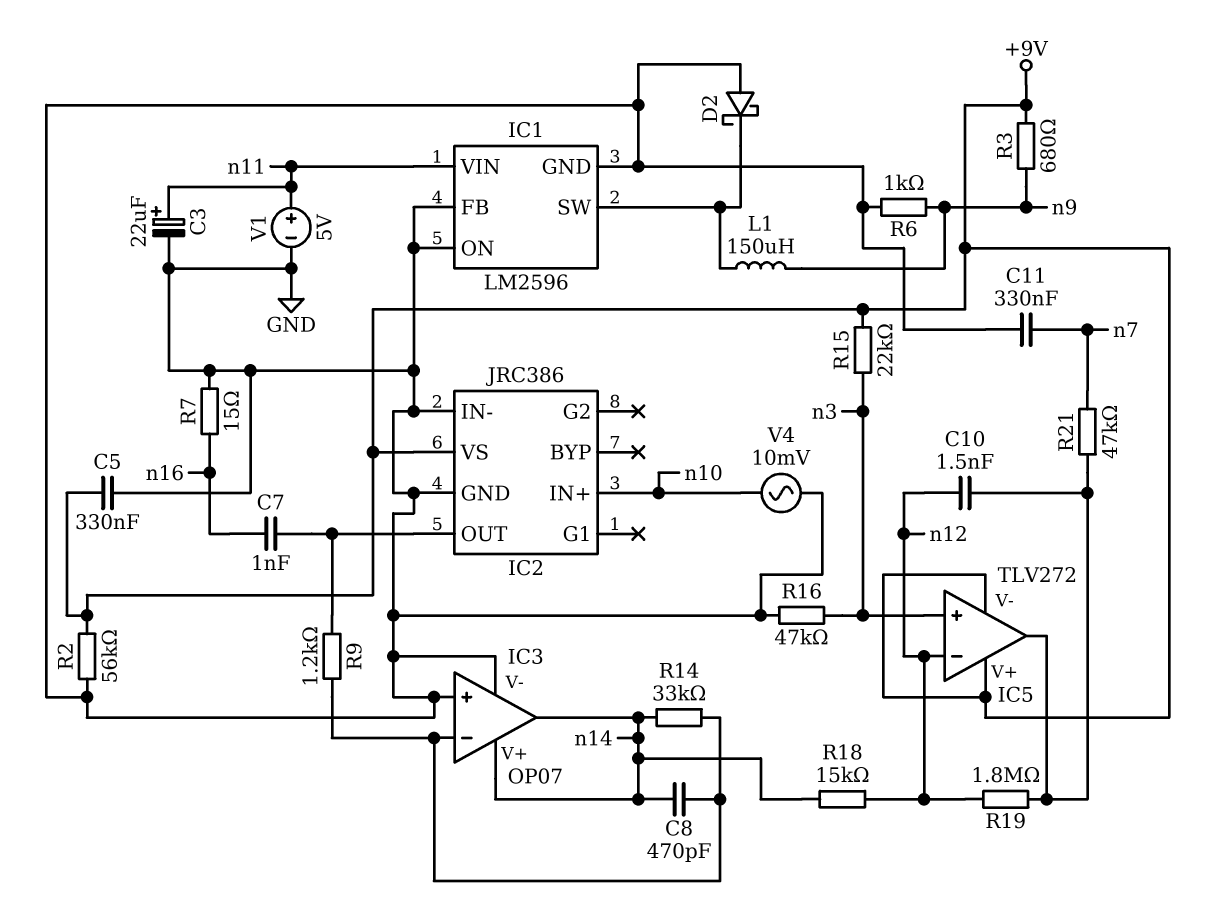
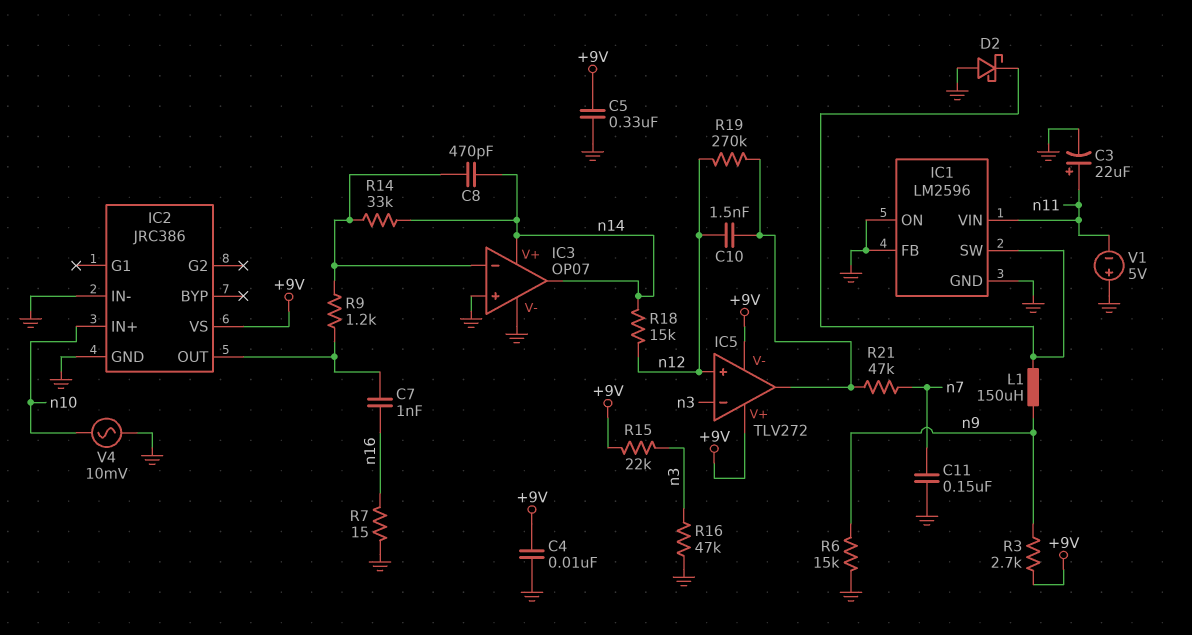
C4: none -> 10nF (+9V, GND)
C11: 330nF (GND, n7) -> 150nF (GND, n7)
IC5 pin in+: n3 -> n12
IC5 pin in-: n12 -> n3
R2: 56k (+9V, GND) -> none
R3: 680 (+9V, n9) -> 2.7k (+9V, n9)
R6: 1k (GND, n9) -> 15k (GND, n9)
R19: 1.8M (IC5/out, n12) -> 270k (IC5/out, n12)
V1: 5V (plus n11, minus GND) -> 5V (plus GND, minus n11)

